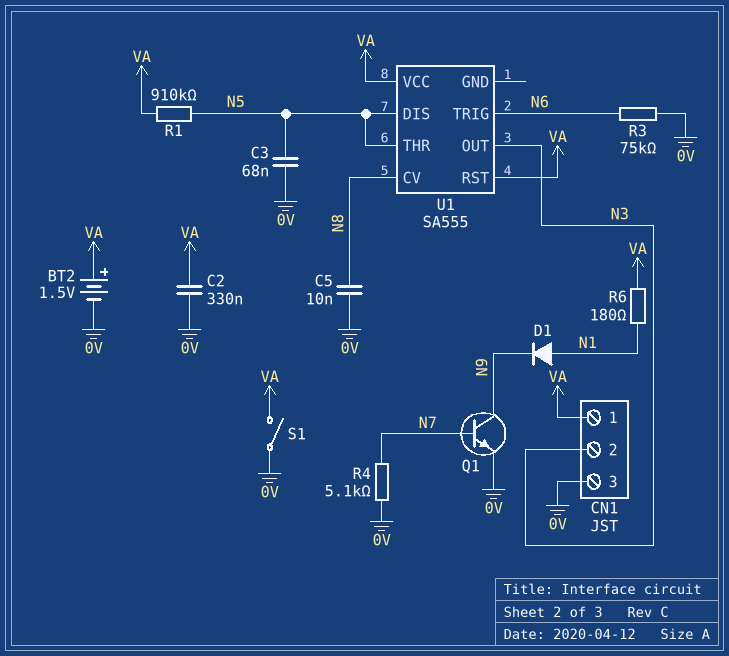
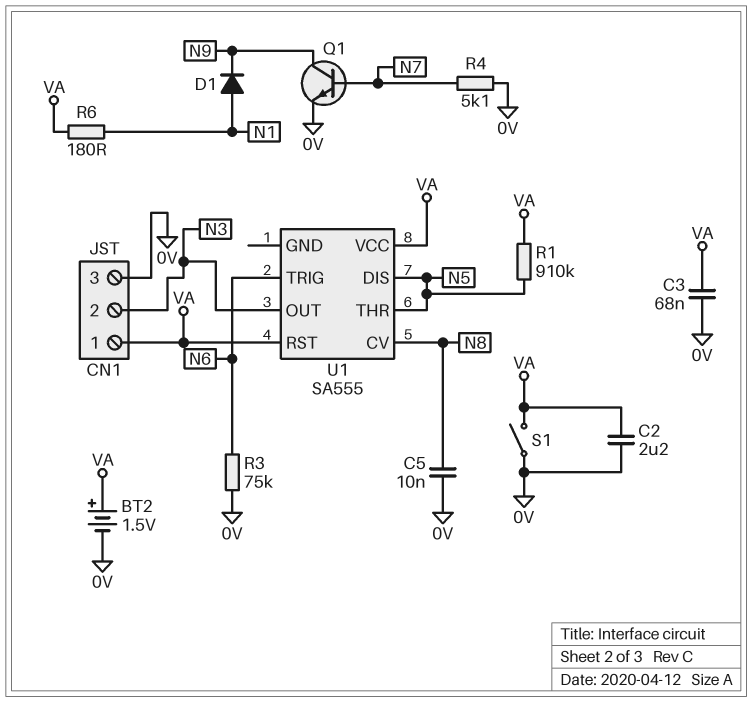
C2: 330nF (0V, VA) -> 2.2uF (0V, VA)
C3: 68nF (0V, N5) -> 68nF (0V, VA)

